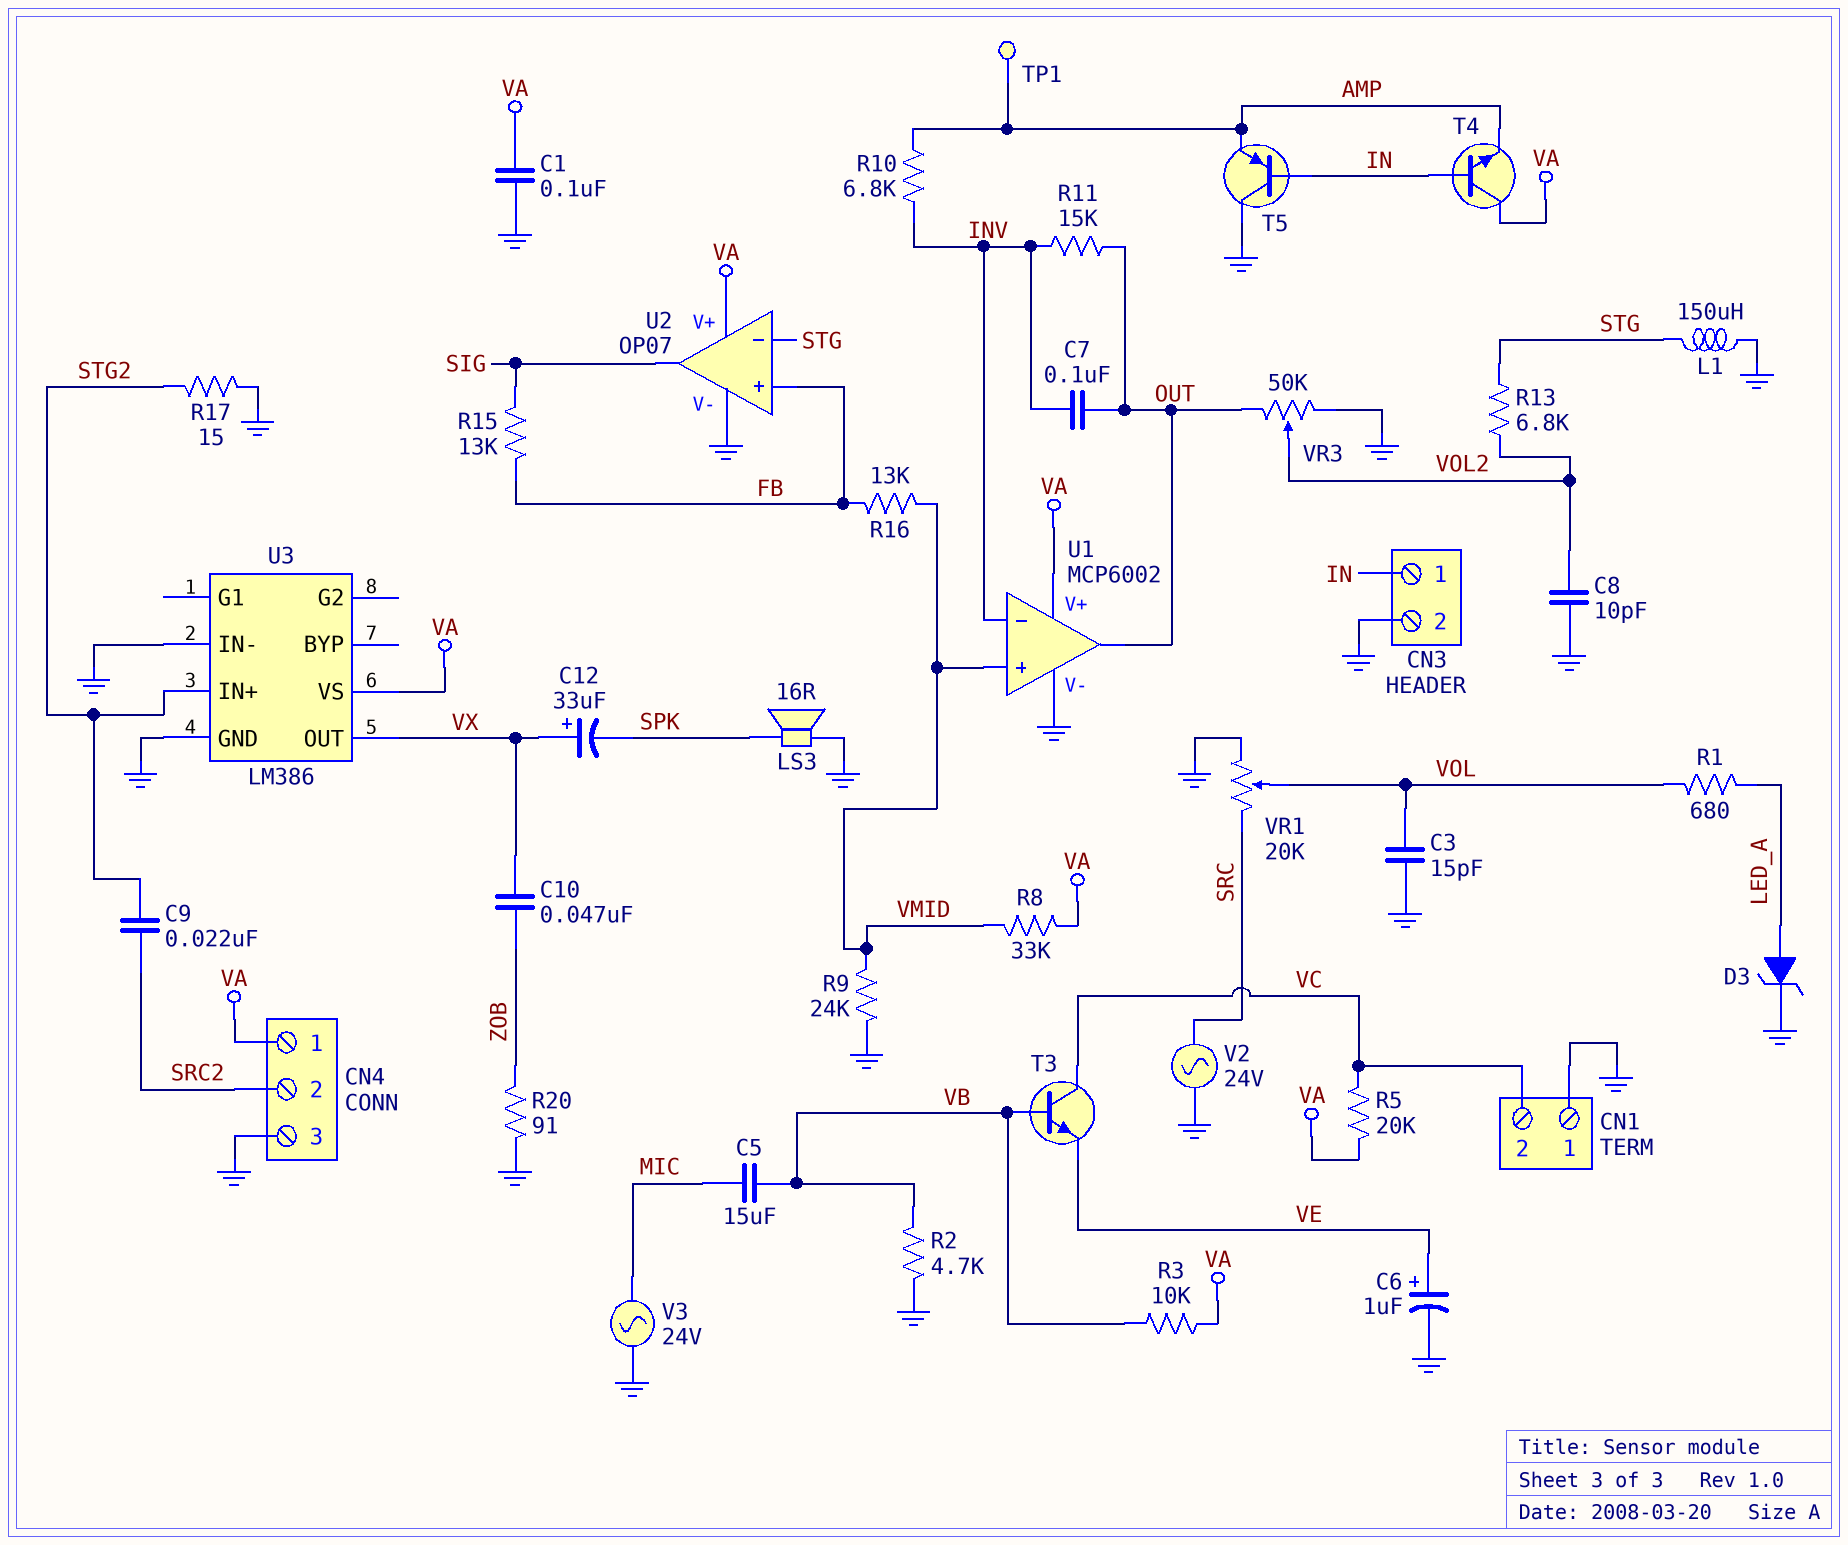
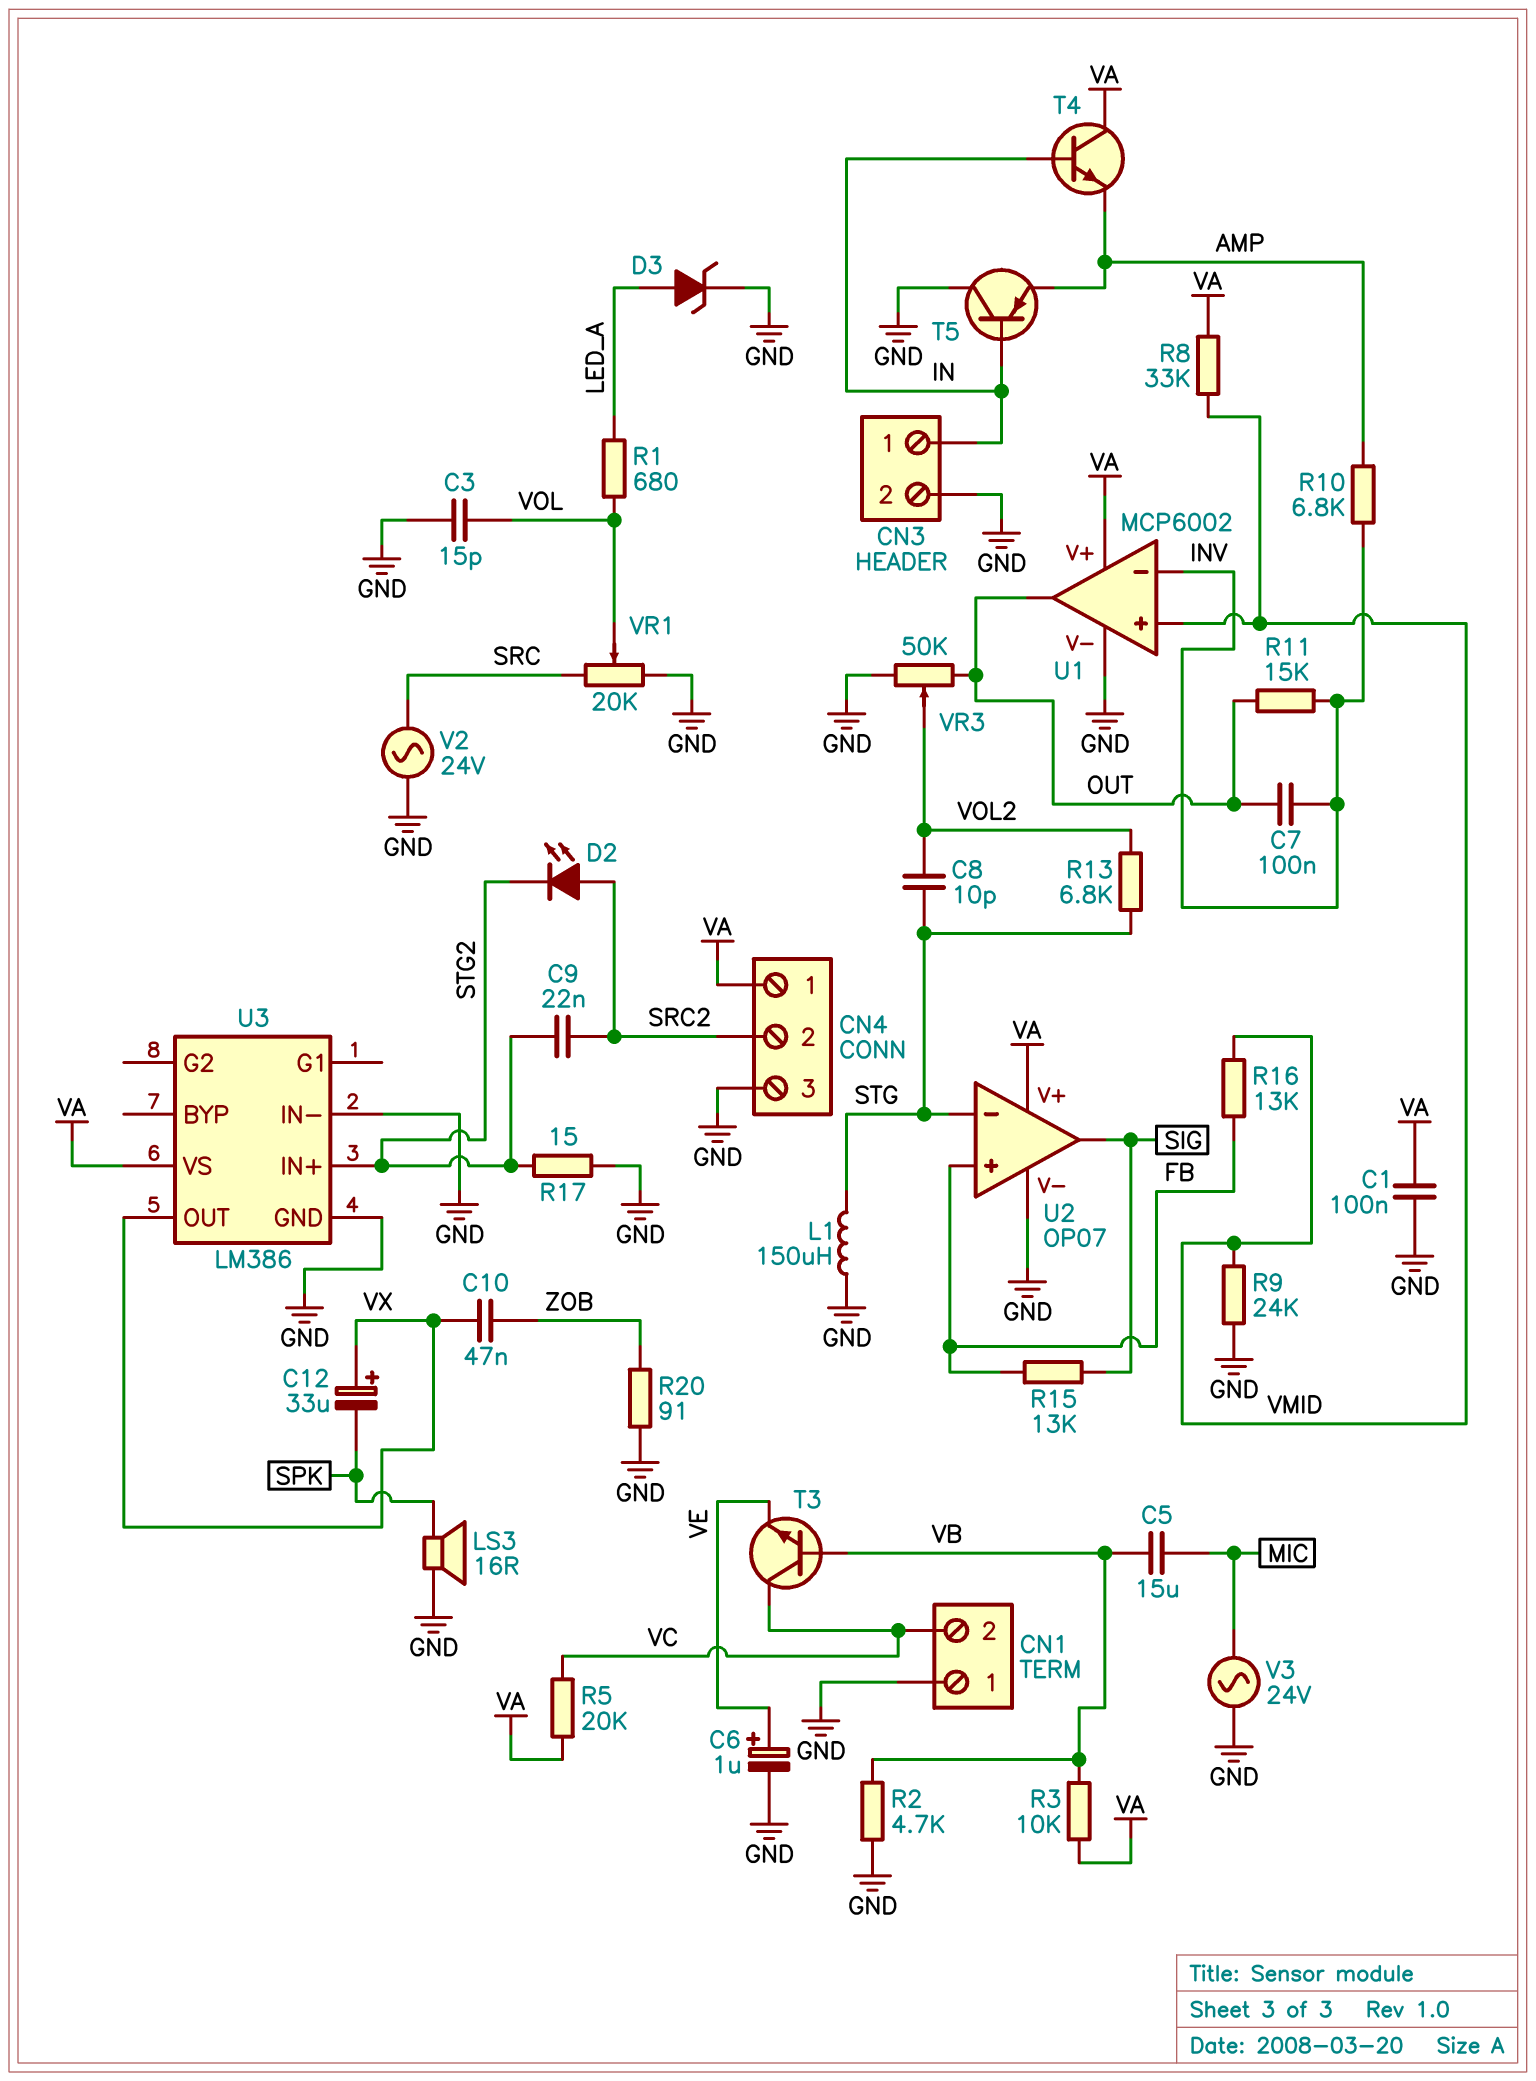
C8: 10pF (GND, VOL2) -> 10pF (STG, VOL2)
D2: none -> LED (A SRC2, K STG2)
TP1: test point (AMP) -> none

